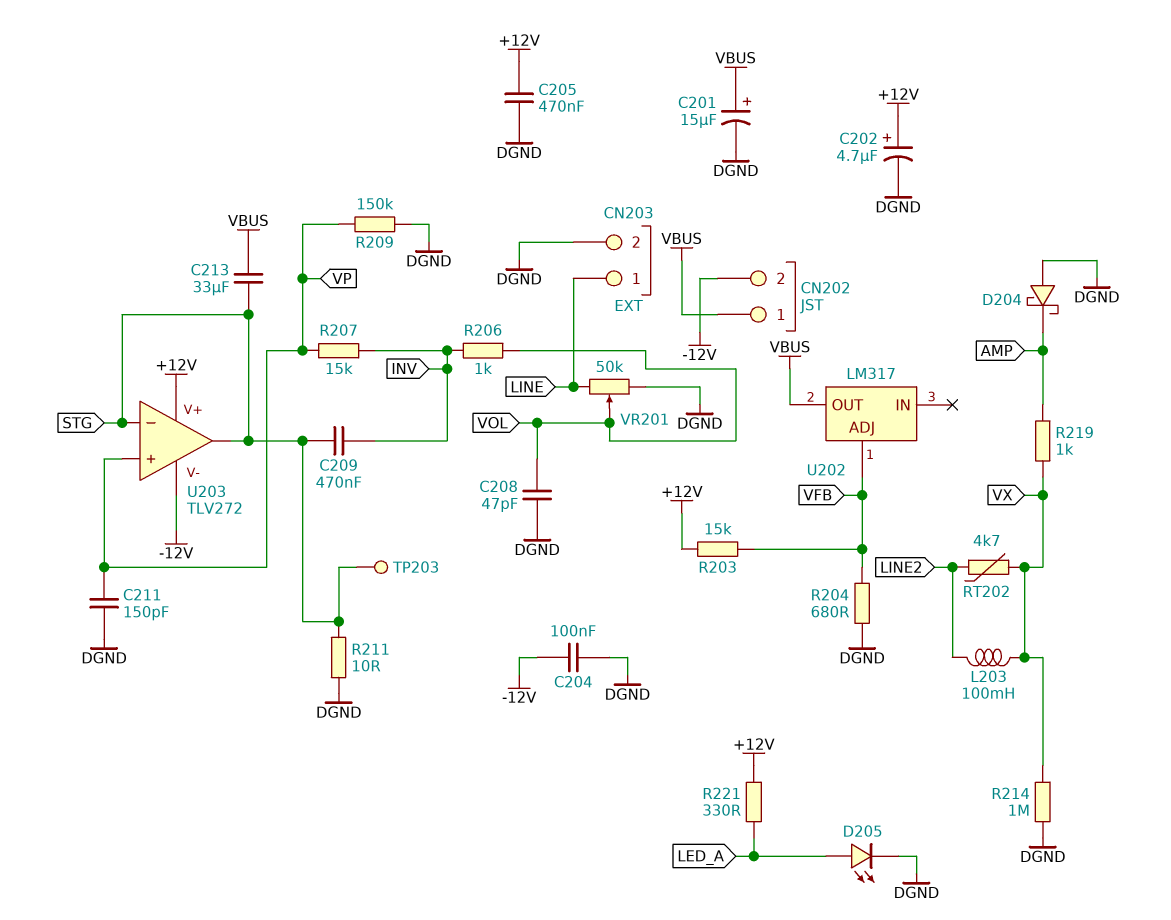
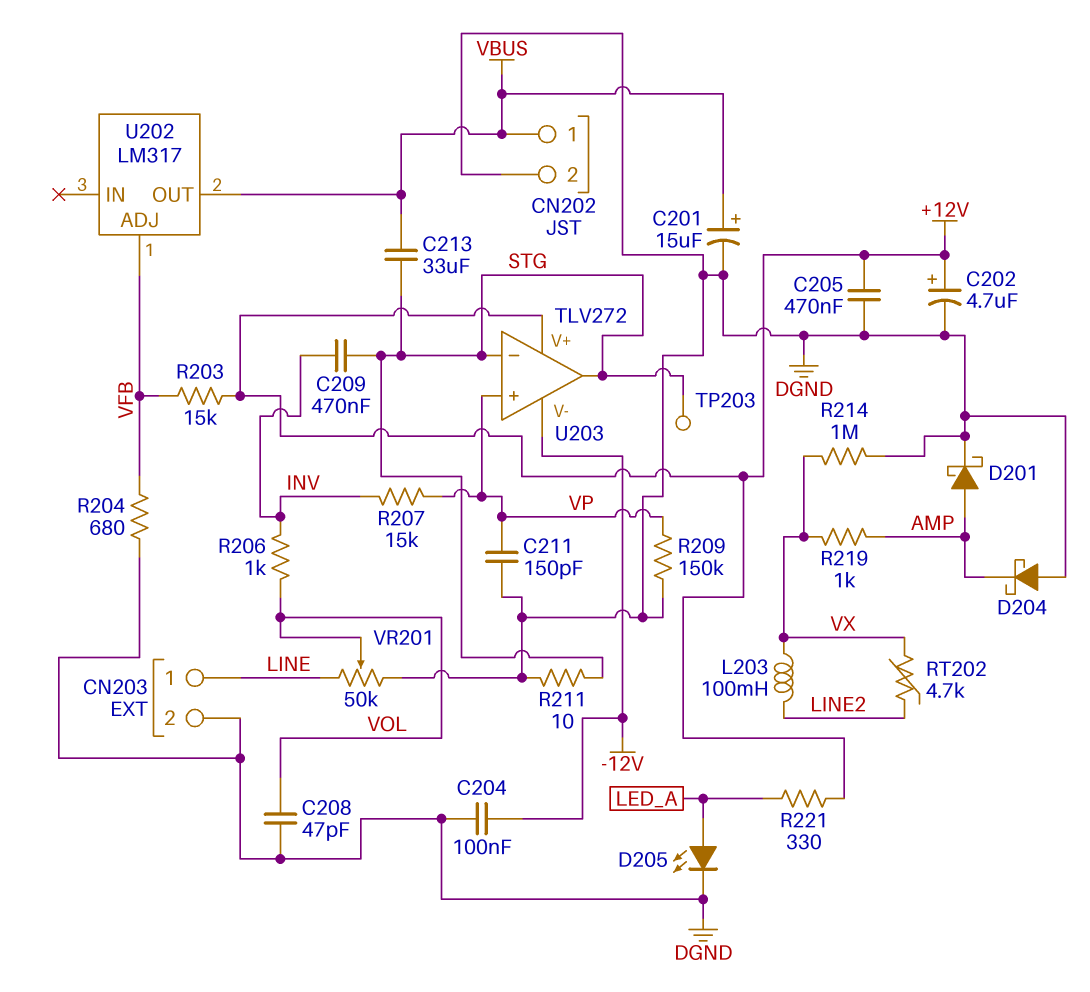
CN202 pin 2: -12V -> DGND
D201: none -> schottky (A AMP, K DGND)

